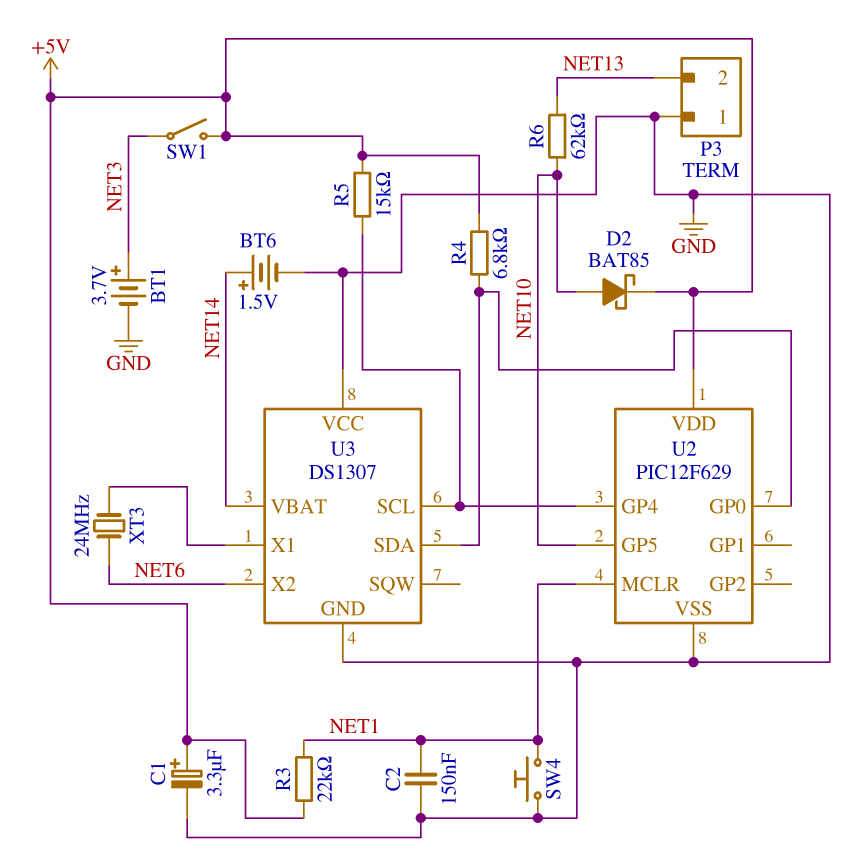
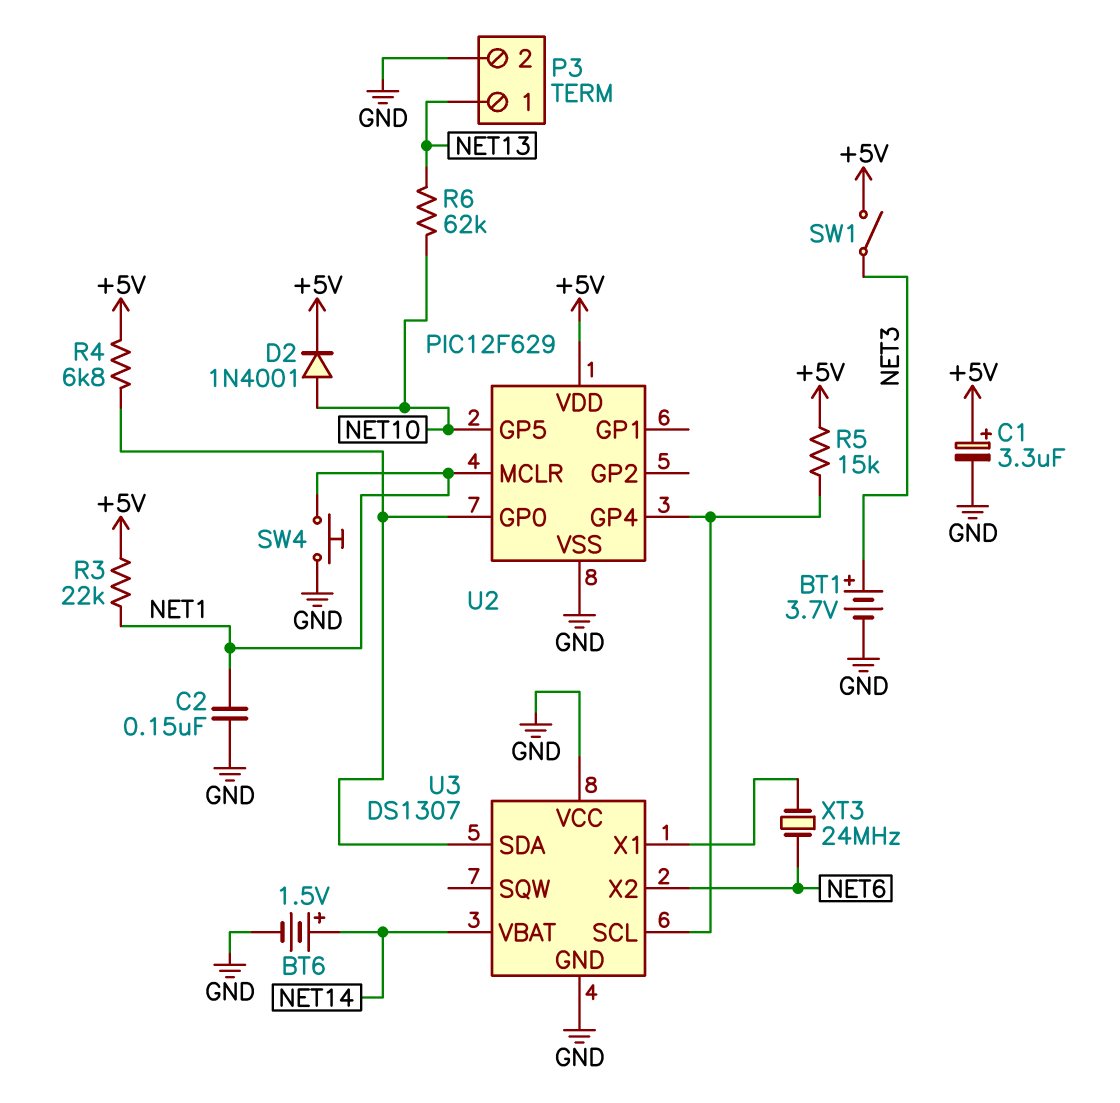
D2: schottky BAT85 (A NET10, K +5V) -> diode 1N4001 (A NET10, K +5V)
P3 pin 1: GND -> NET13
P3 pin 2: NET13 -> GND

